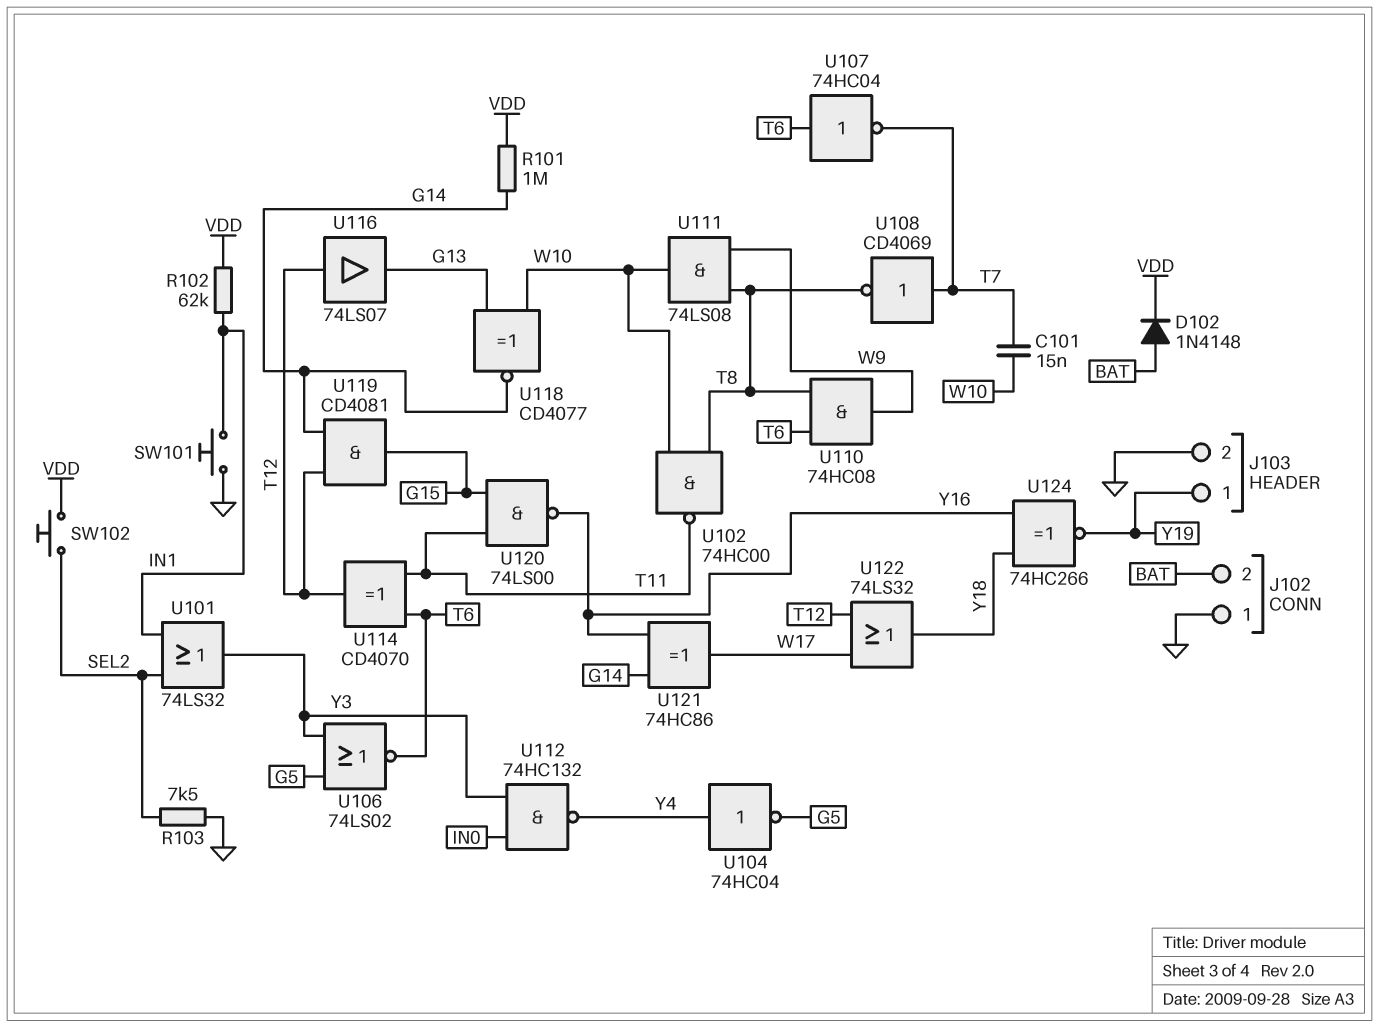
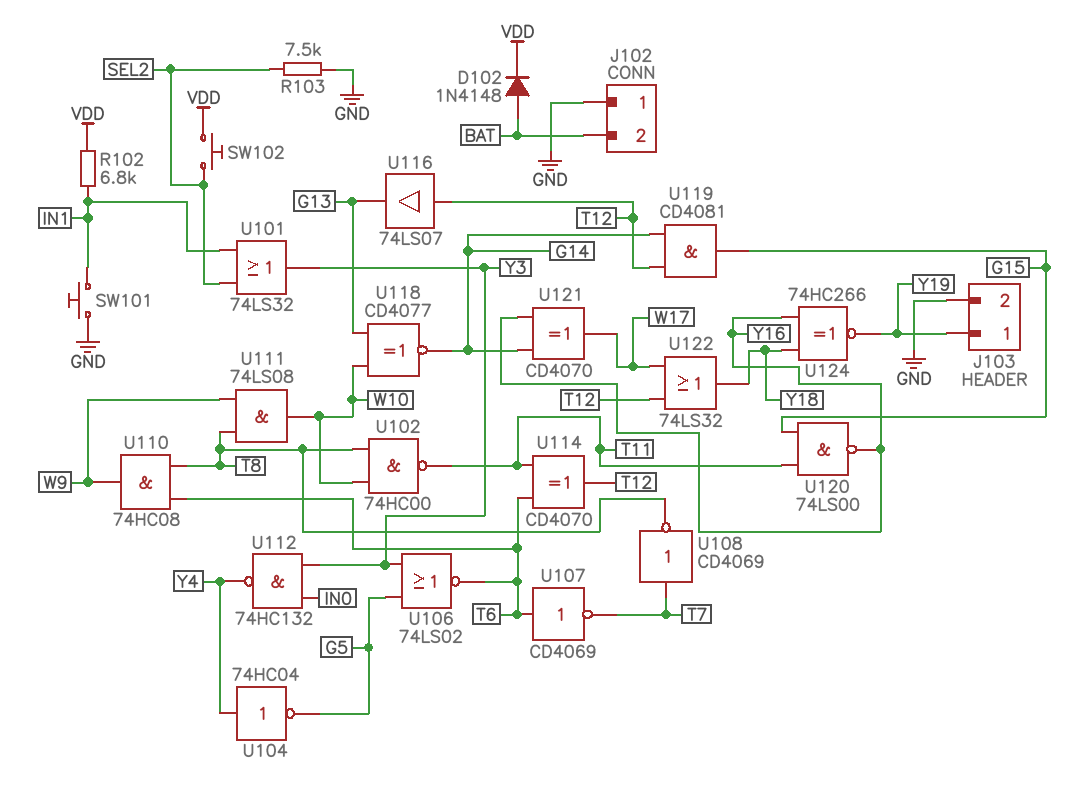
C101: 15nF (T7, W10) -> none
R101: 1M (G14, VDD) -> none
R102: 62k (IN1, VDD) -> 6.8k (IN1, VDD)
U107: NOT 74HC04 (in T6, out T7) -> NOT CD4069 (in T6, out T7)
U121: XOR 74HC86 (in G14, in Y16, out W17) -> XOR CD4070 (in G14, in Y16, out W17)

